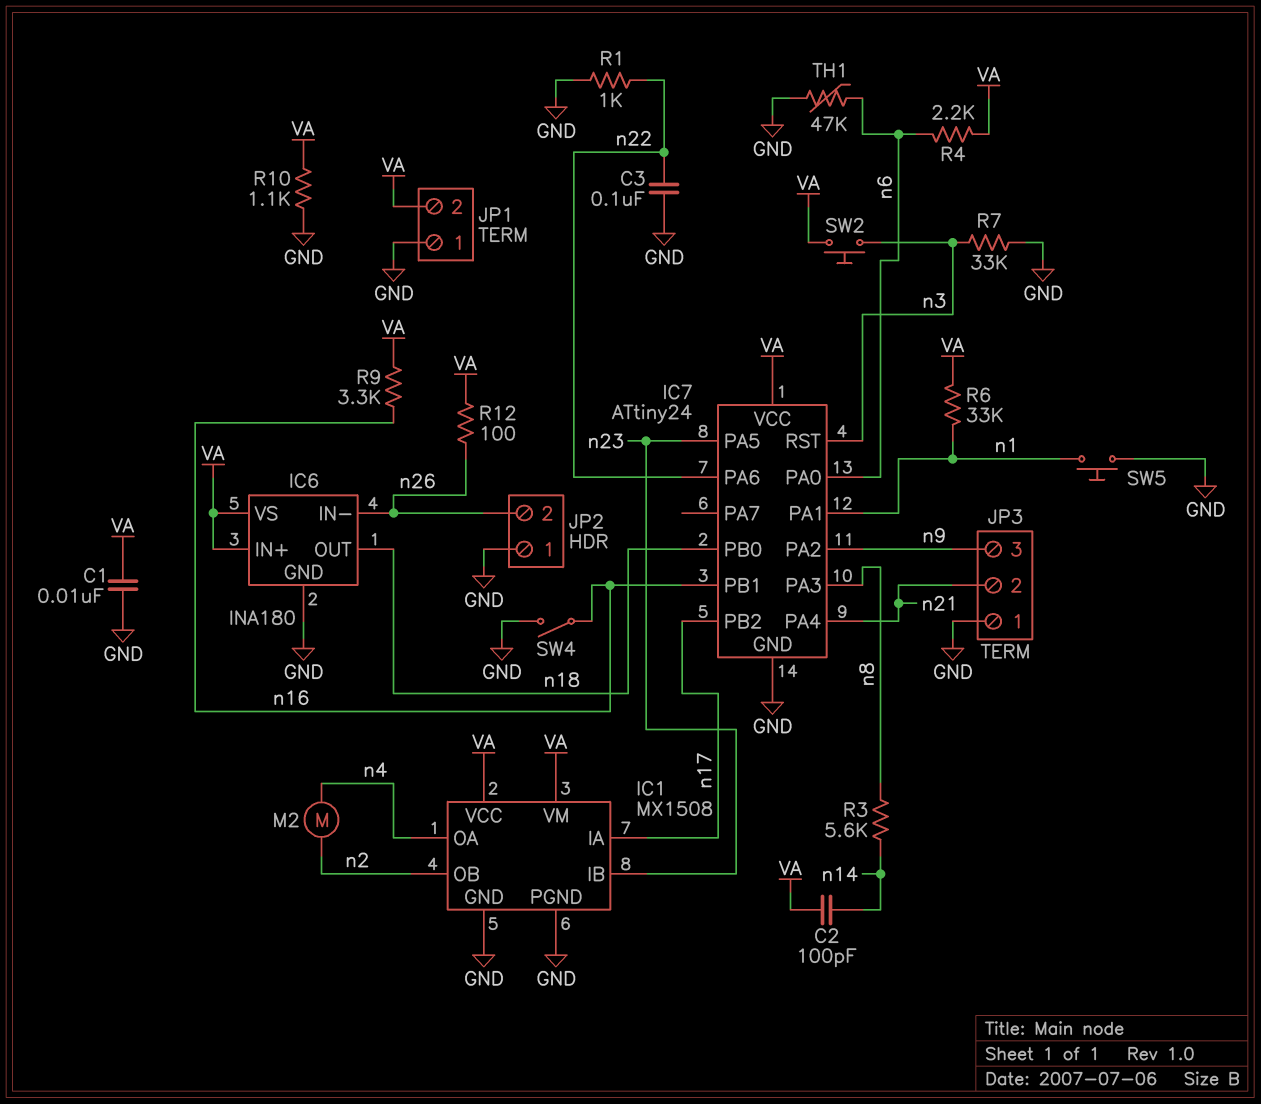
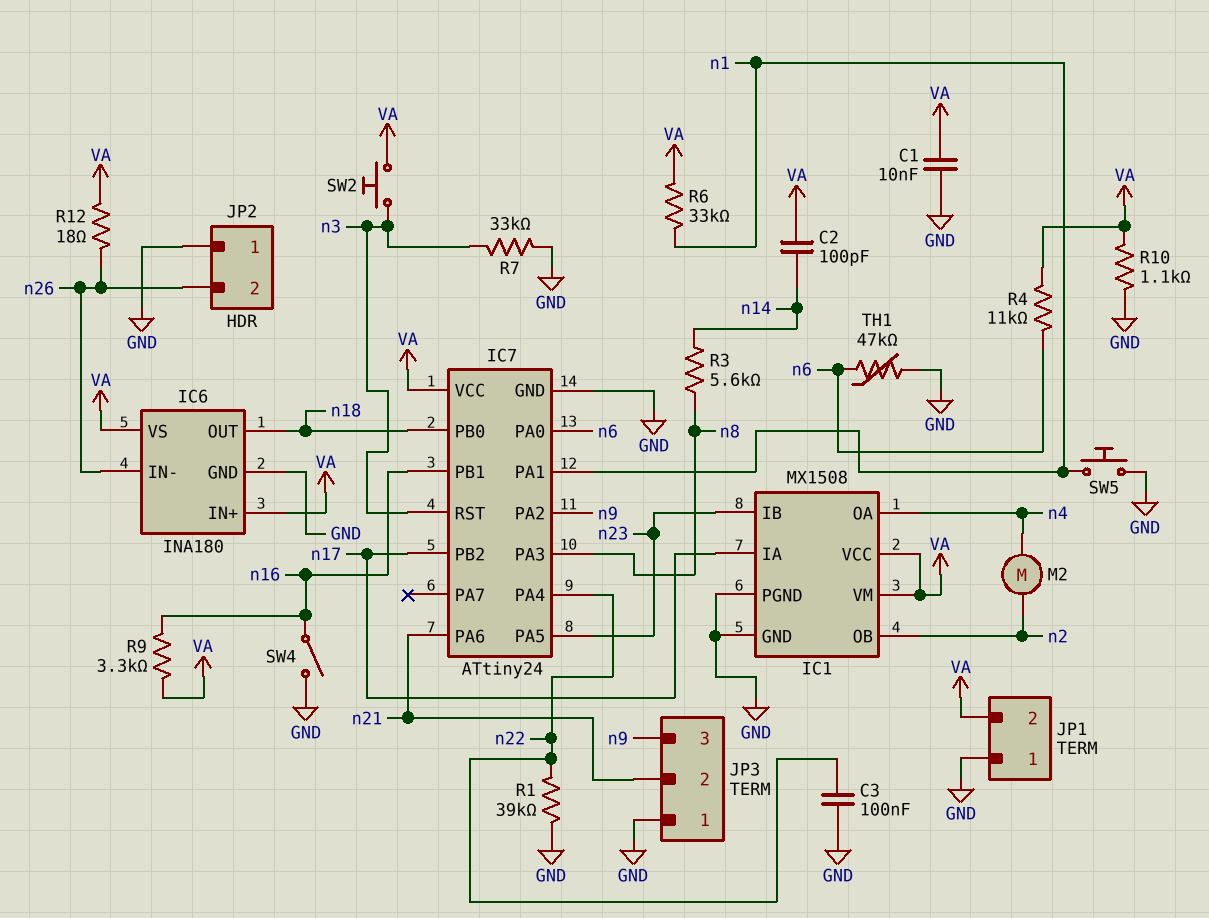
IC7 pin PA4: n21 -> n22
IC7 pin PA6: n22 -> n21
R1: 1k (GND, n22) -> 39k (GND, n22)
R4: 2.2k (VA, n6) -> 11k (VA, n6)
R12: 100 (VA, n26) -> 18 (VA, n26)

